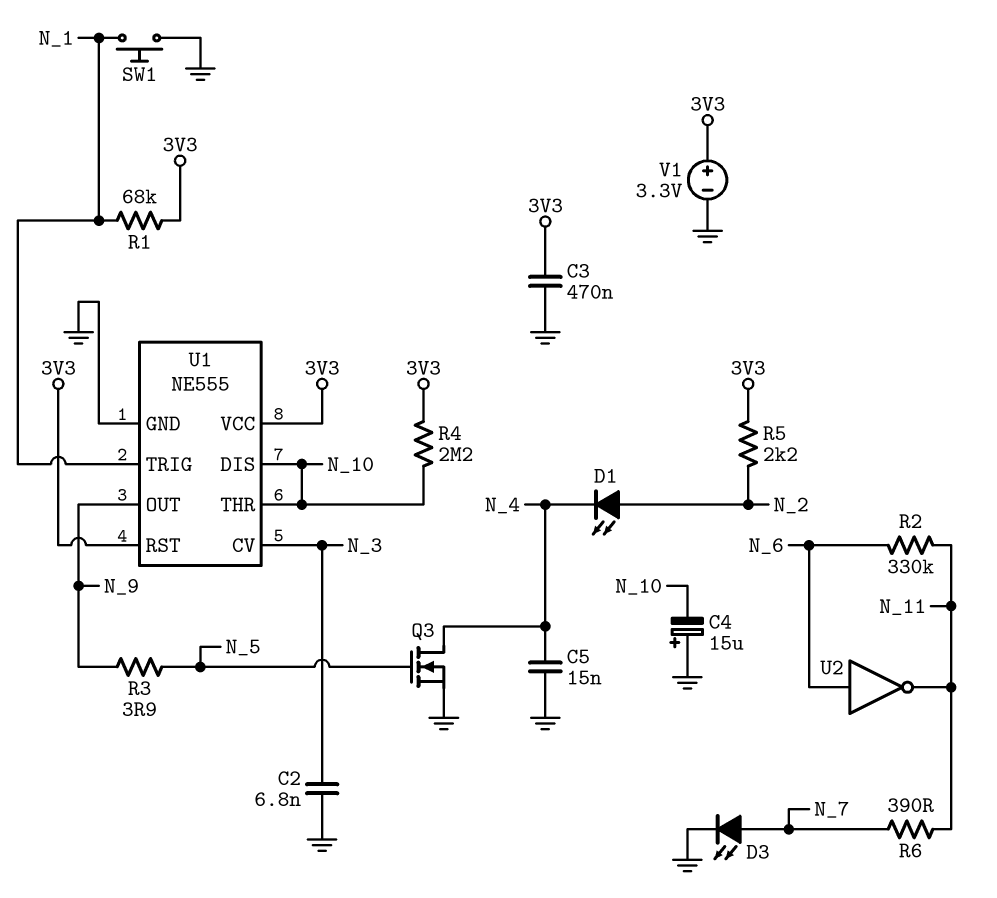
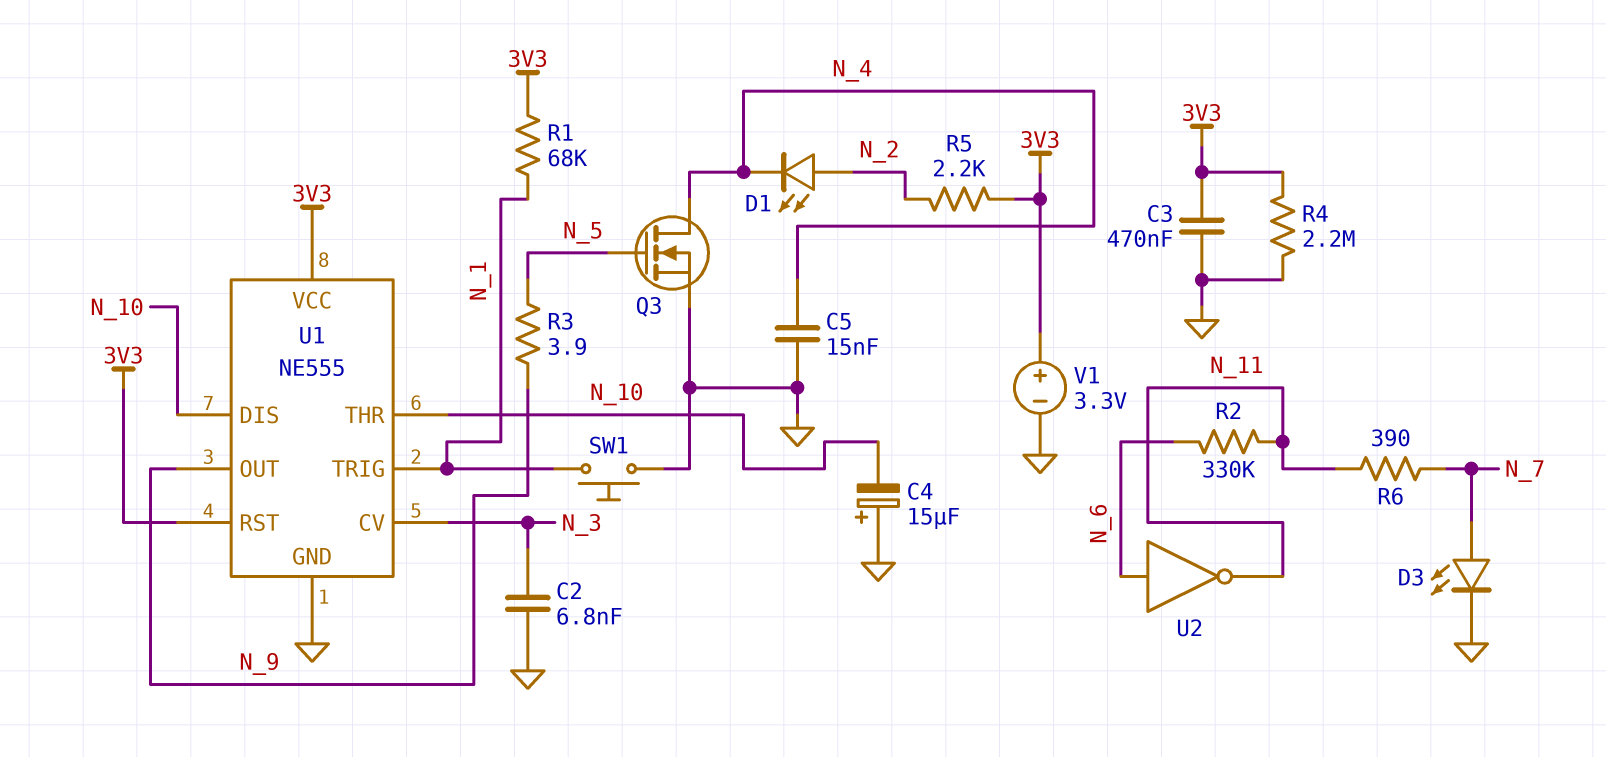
R4: 2.2M (3V3, N_10) -> 2.2M (3V3, GND)

